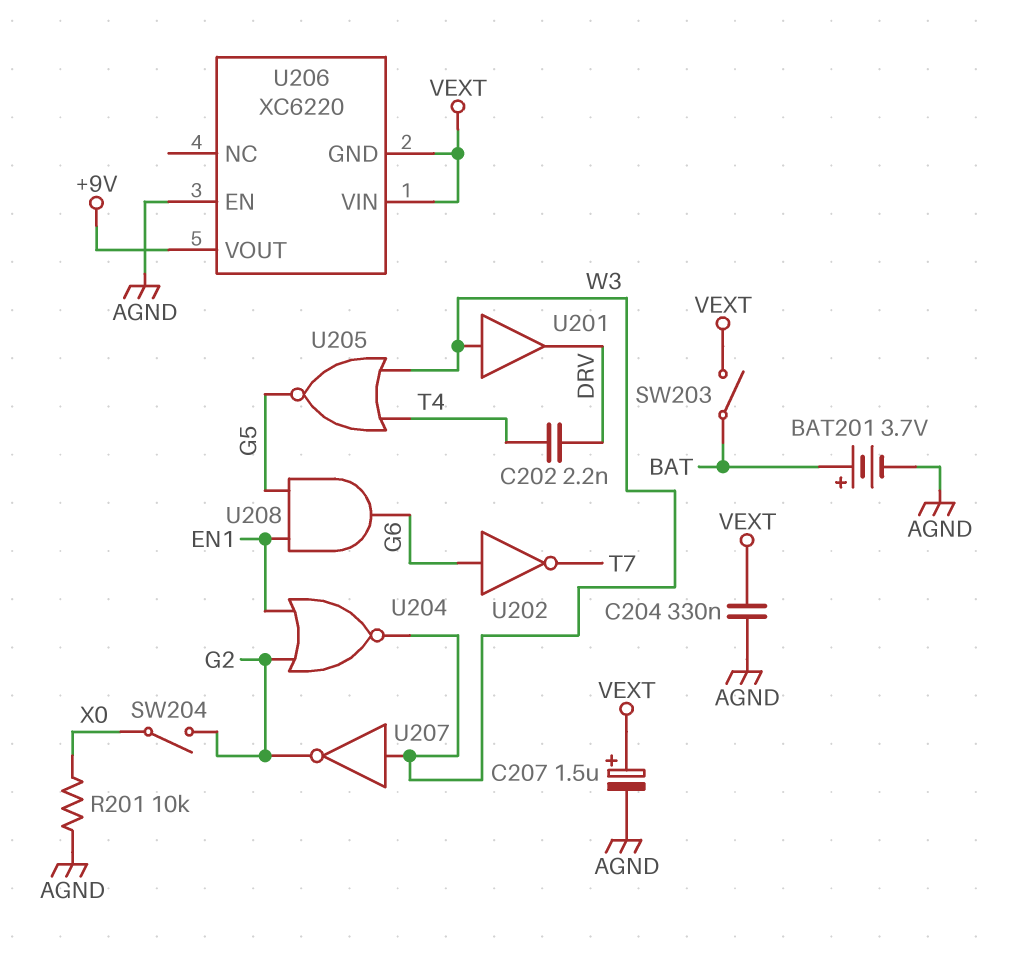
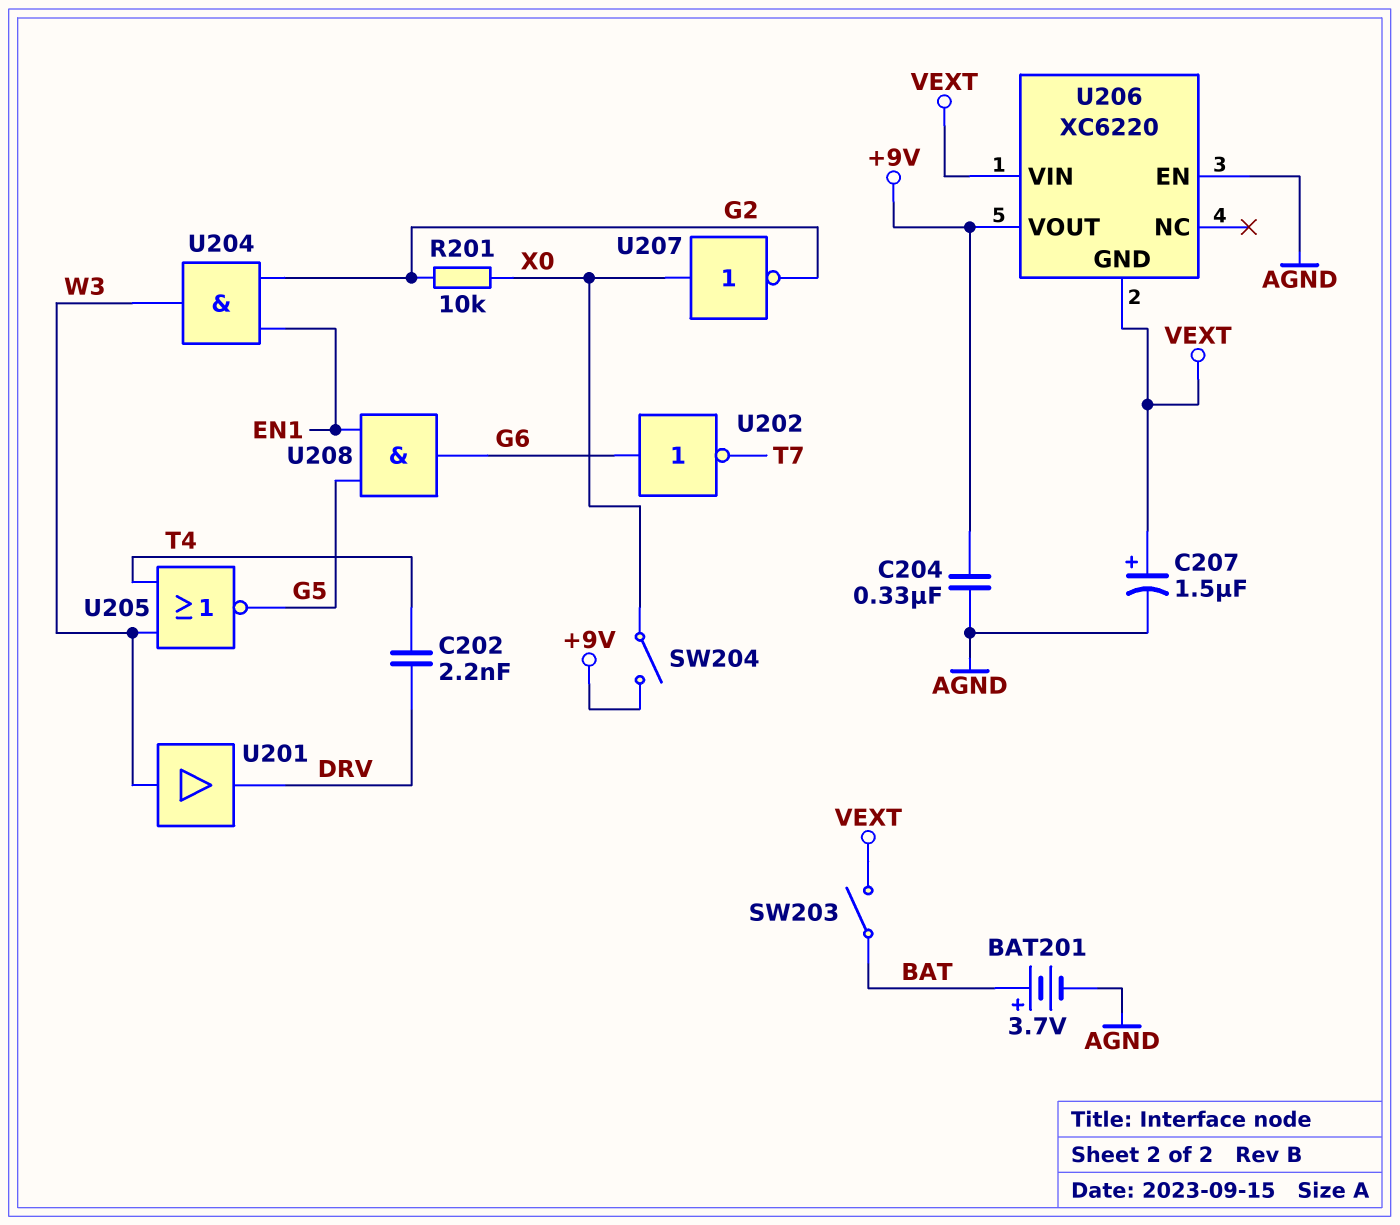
C204: 330nF (AGND, VEXT) -> 330nF (+9V, AGND)
R201: 10k (AGND, X0) -> 10k (G2, X0)
SW204: switch (G2, X0) -> switch (+9V, X0)
U204: NOR (in EN1, in G2, out W3) -> AND (in EN1, in G2, out W3)
U207: NOT (in W3, out G2) -> NOT (in X0, out G2)

